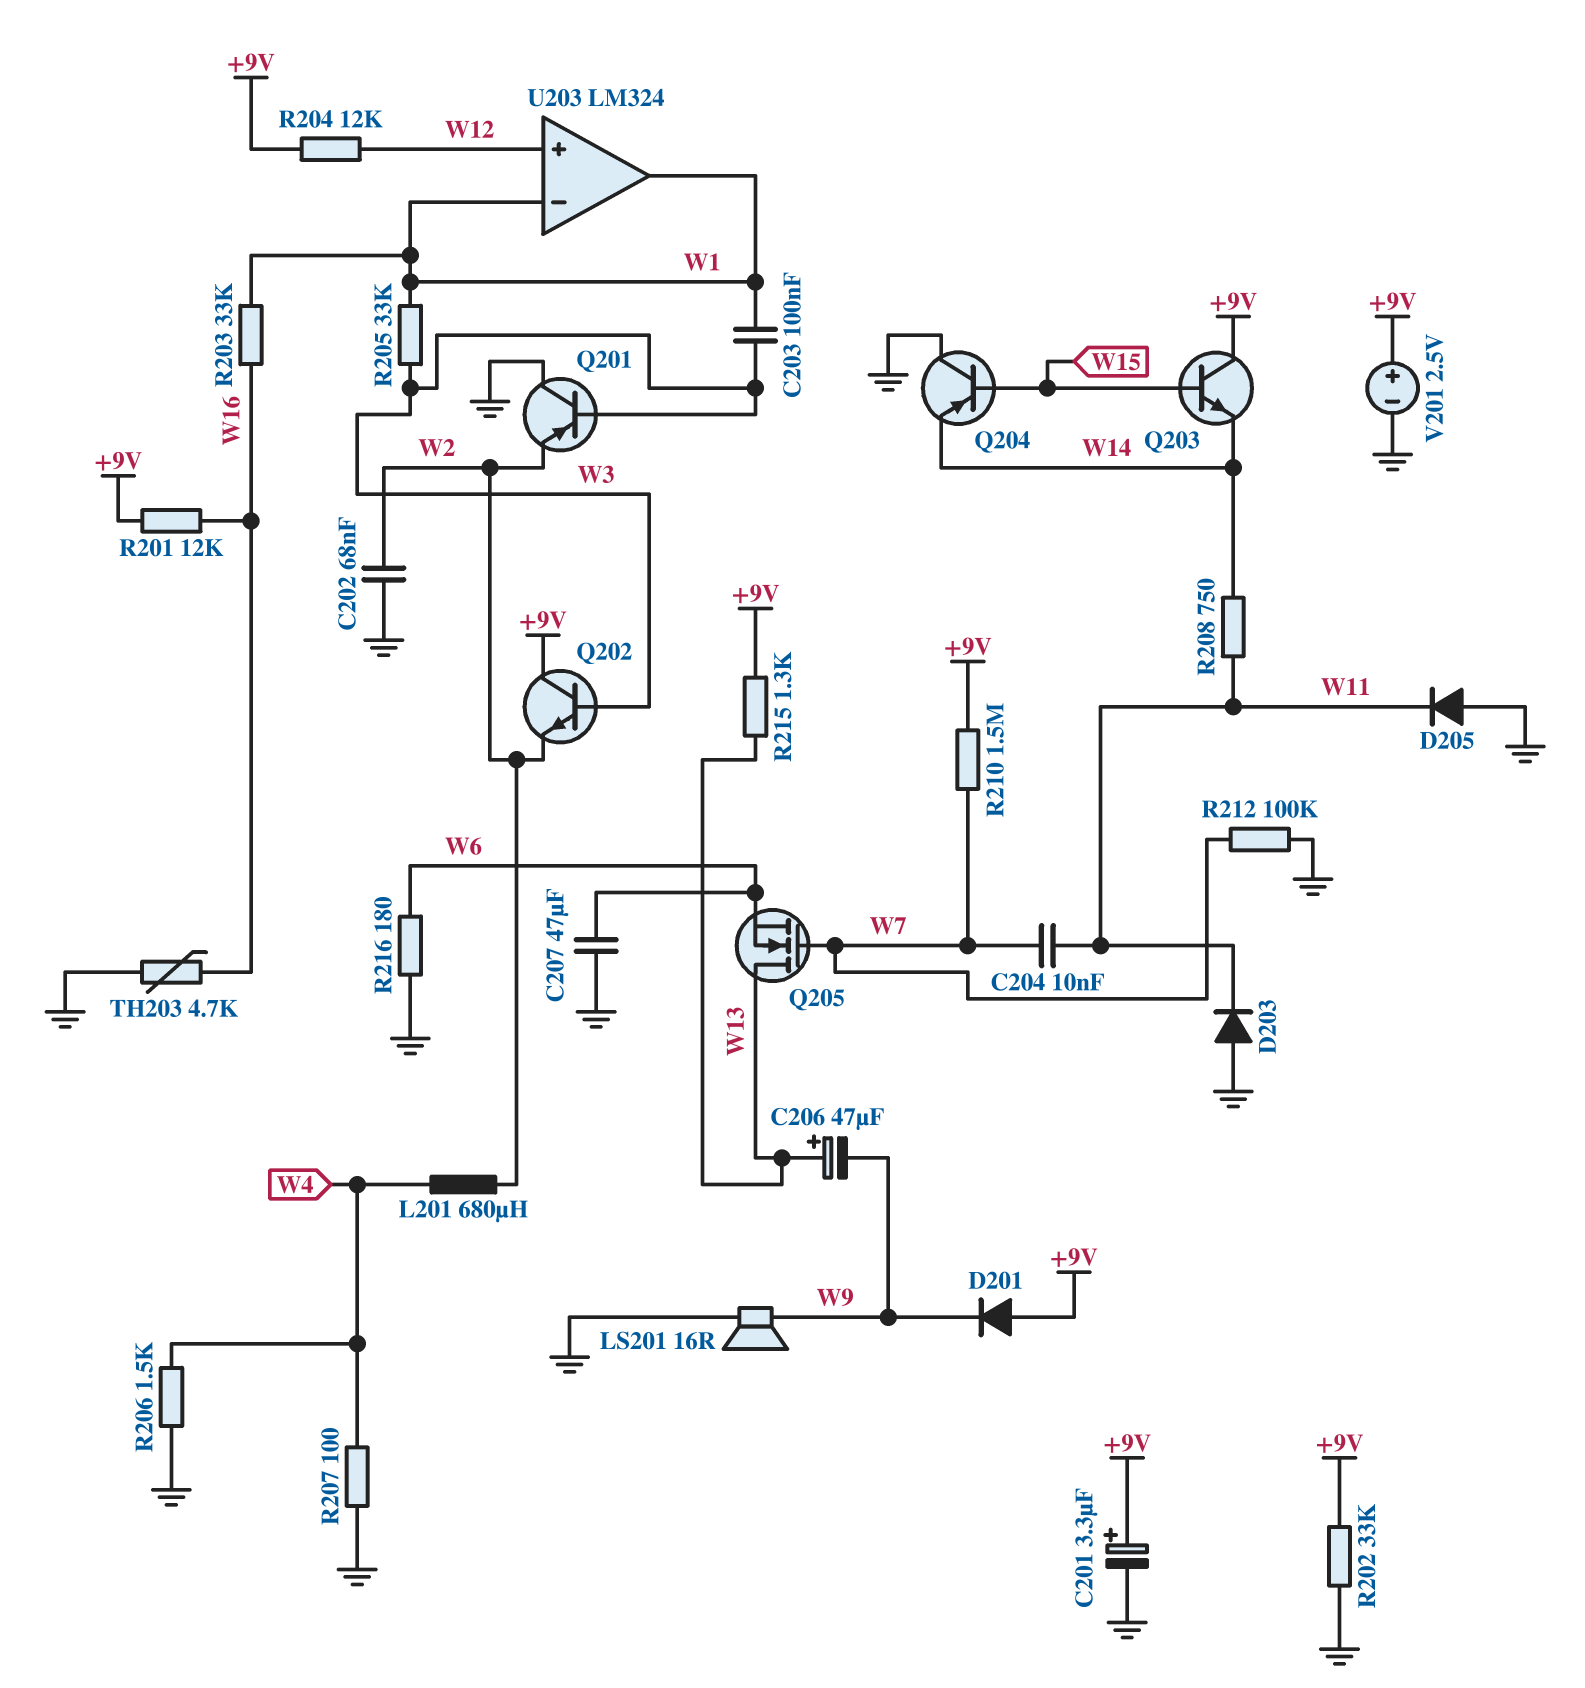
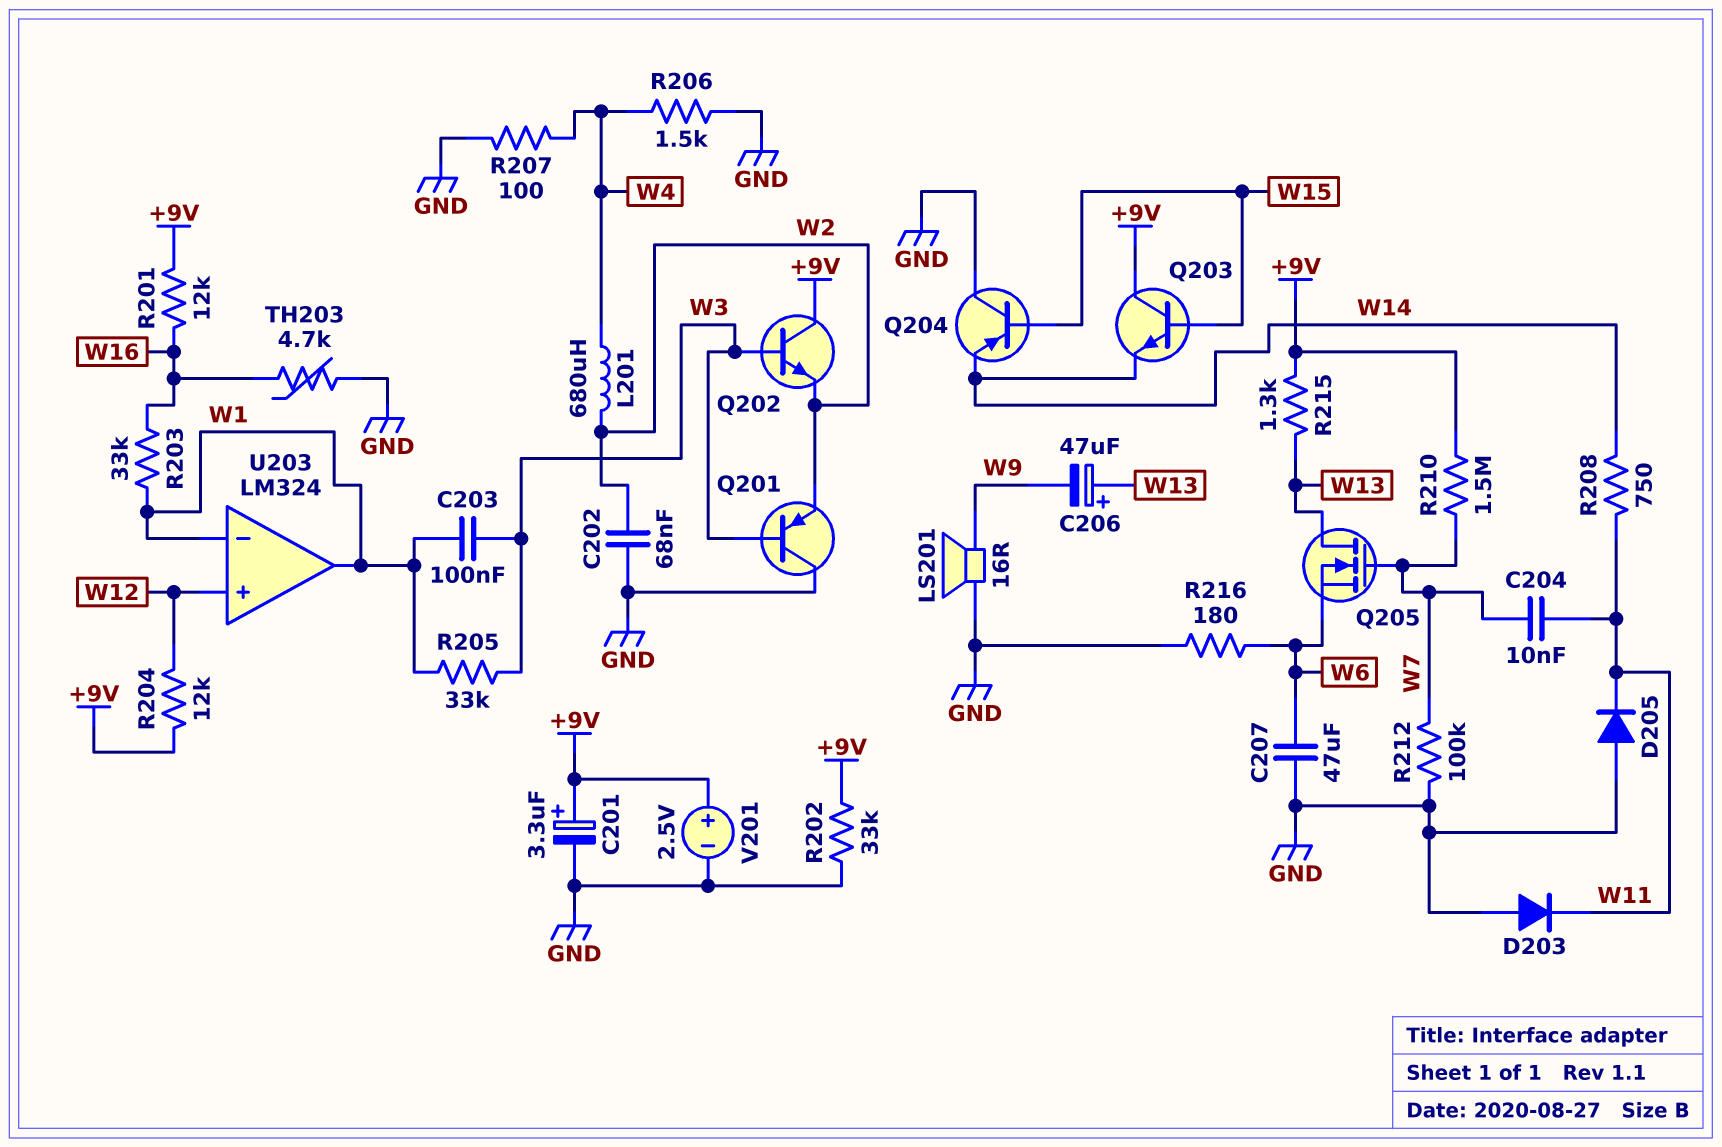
D201: diode (A +9V, K W9) -> none

